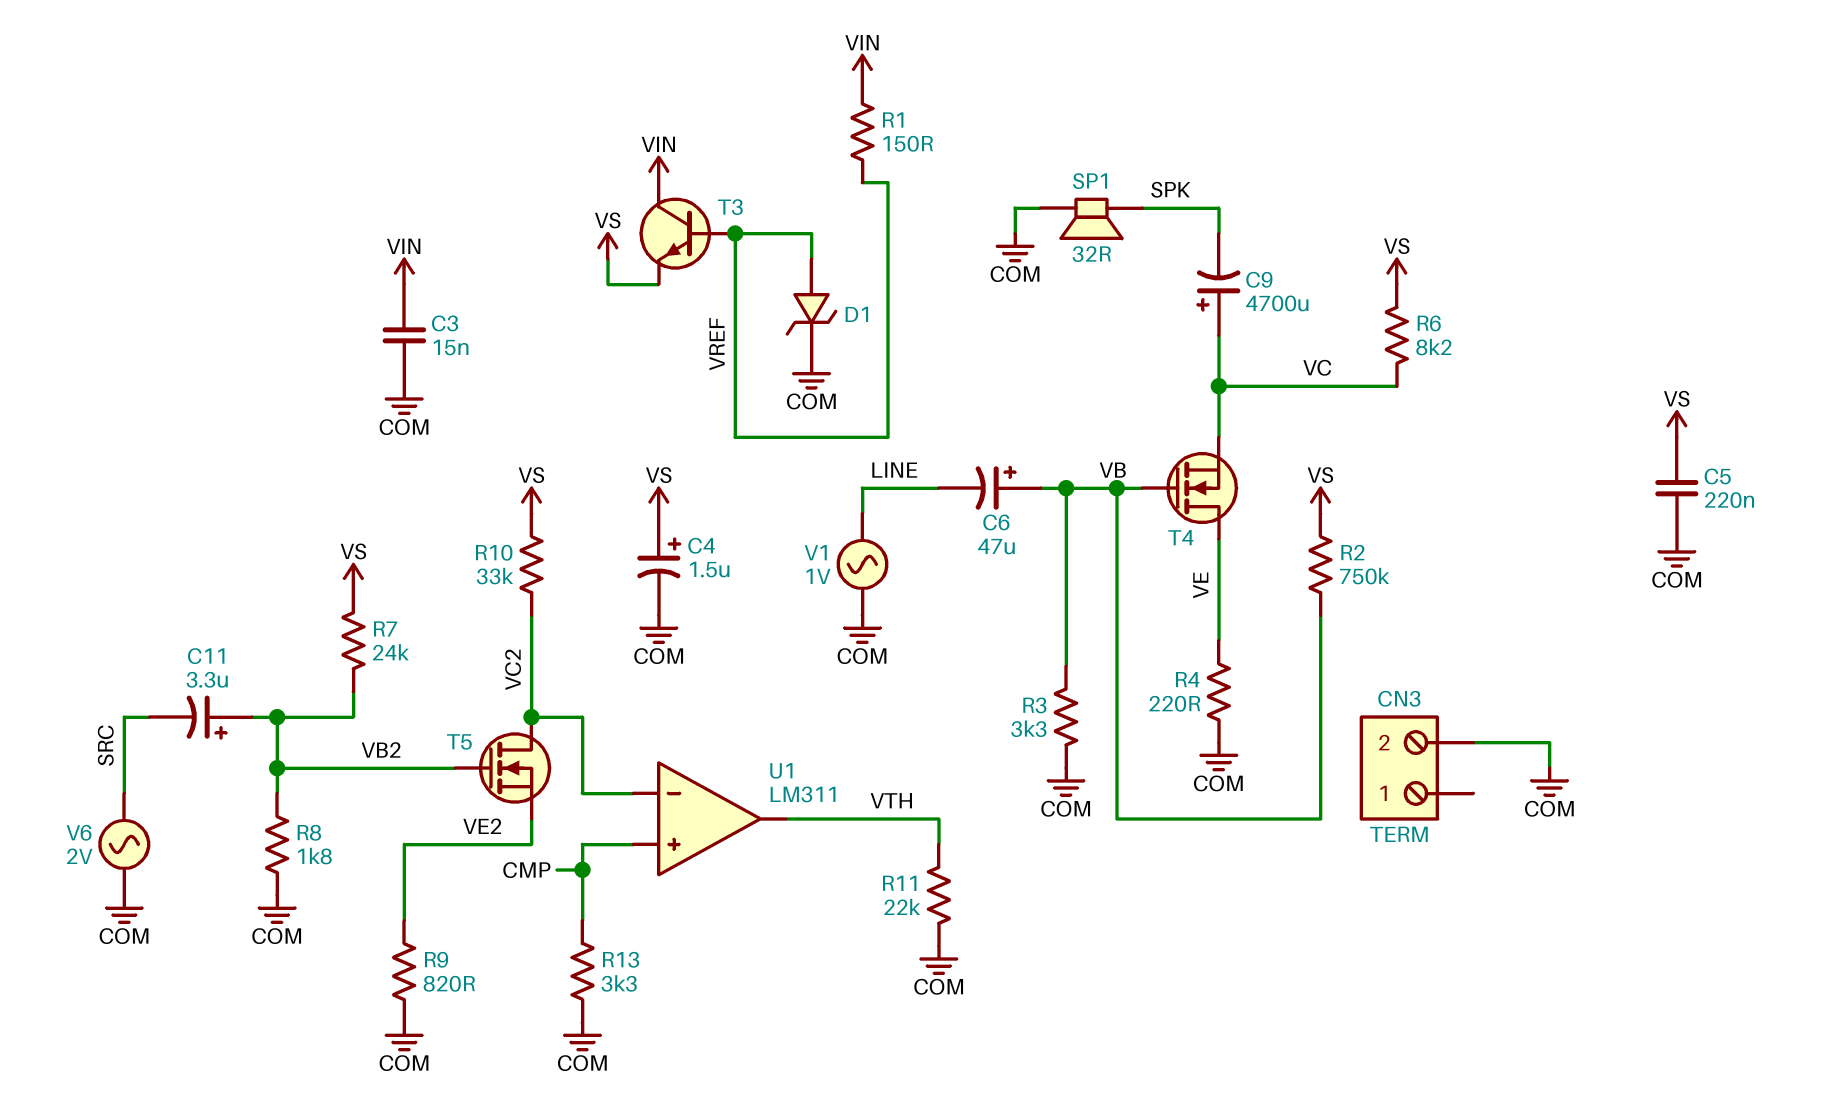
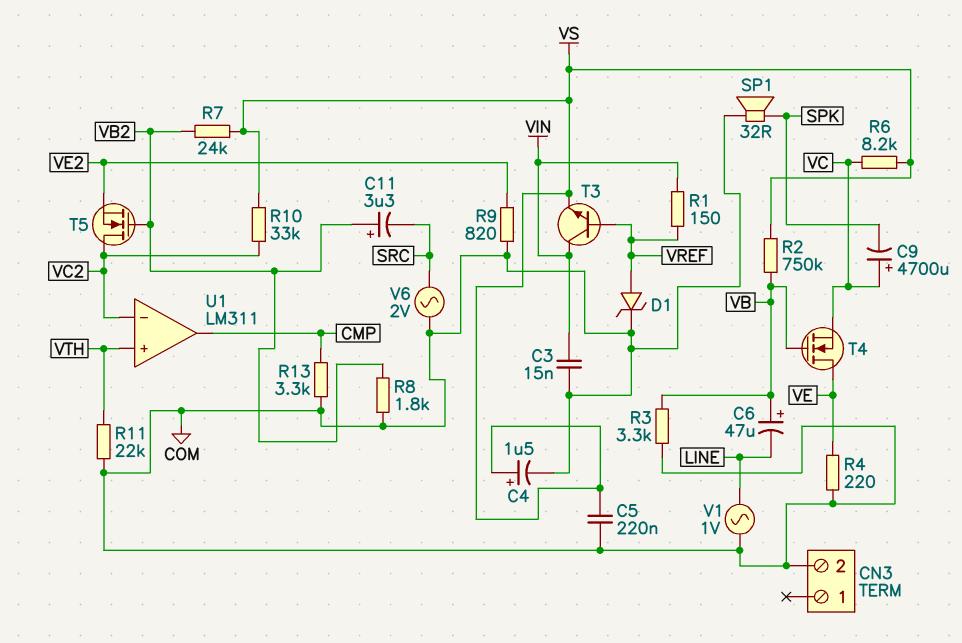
U1 pin in+: CMP -> VTH
U1 pin out: VTH -> CMP

